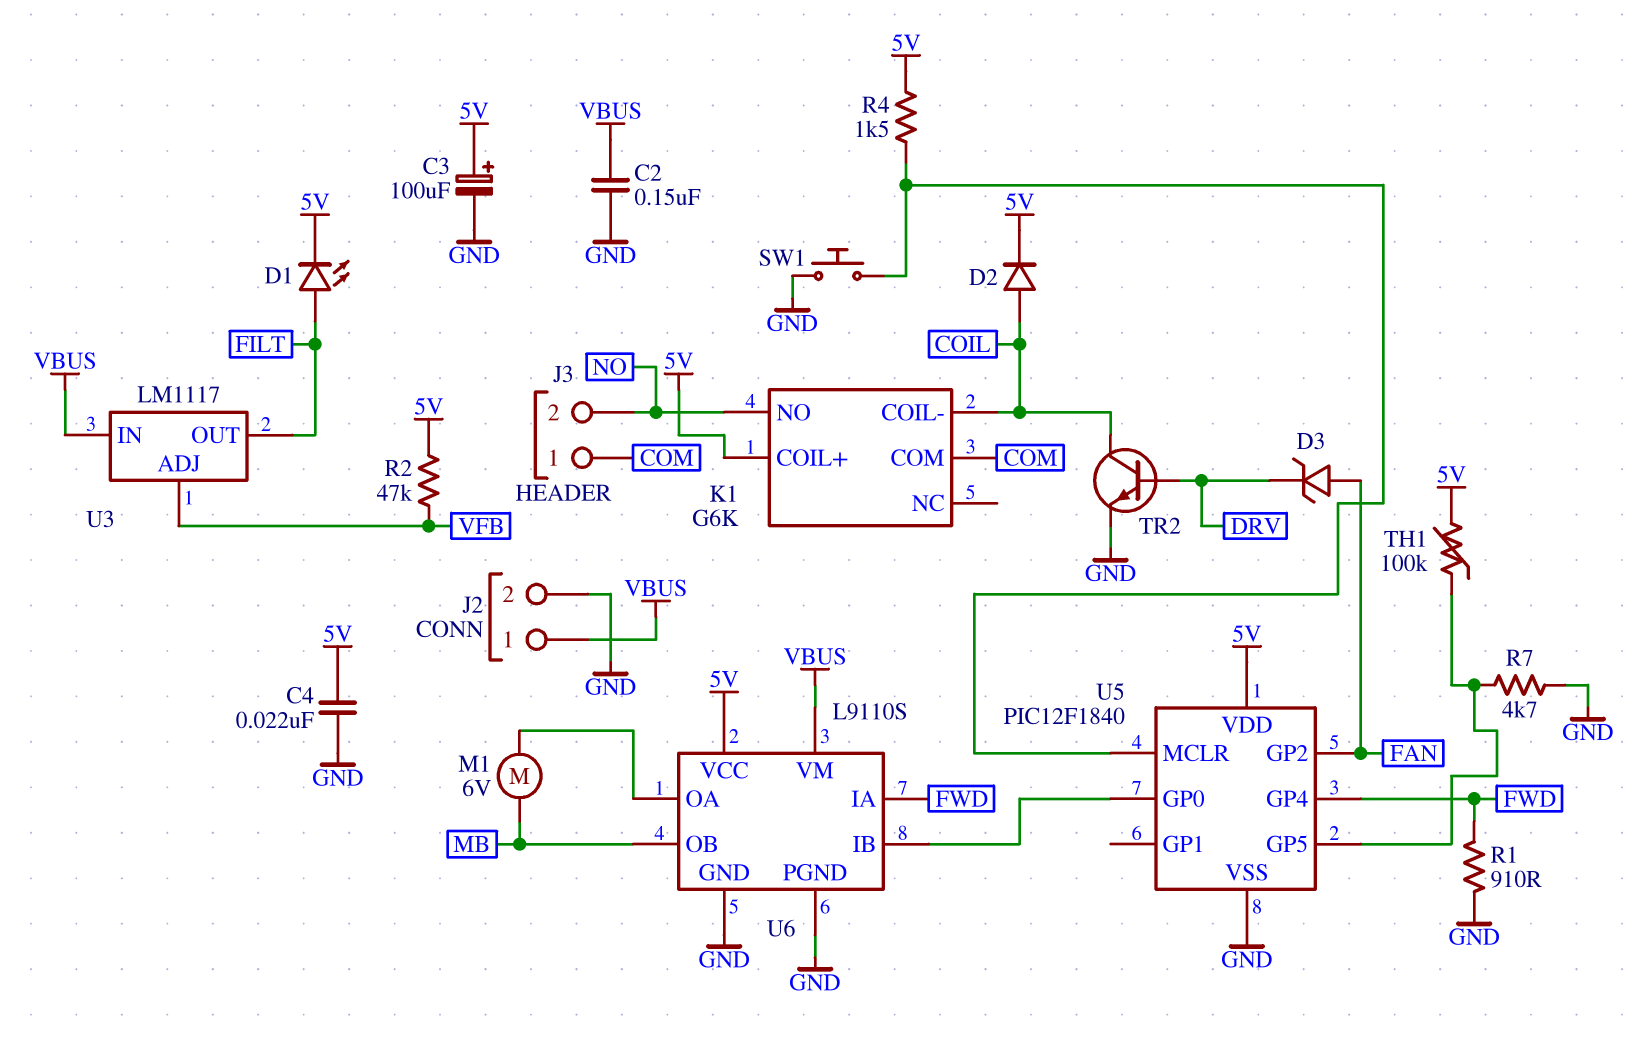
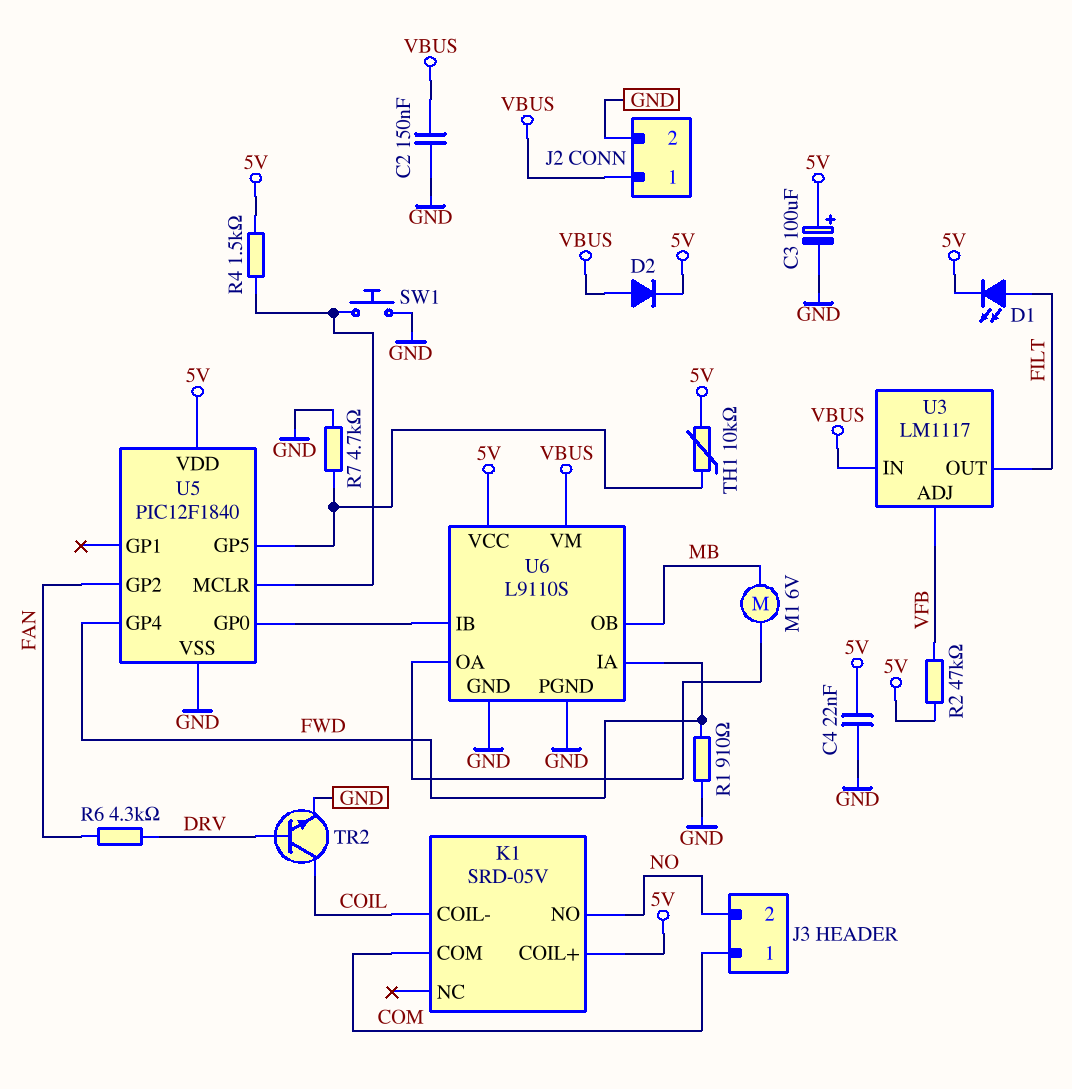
D2: diode (A COIL, K 5V) -> diode (A VBUS, K 5V)
D3: zener (A FAN, K DRV) -> none
K1: G6K -> SRD-05V
R6: none -> 4.3k (DRV, FAN)
TH1: 100k (5V, U5/GP5) -> 10k (5V, U5/GP5)

